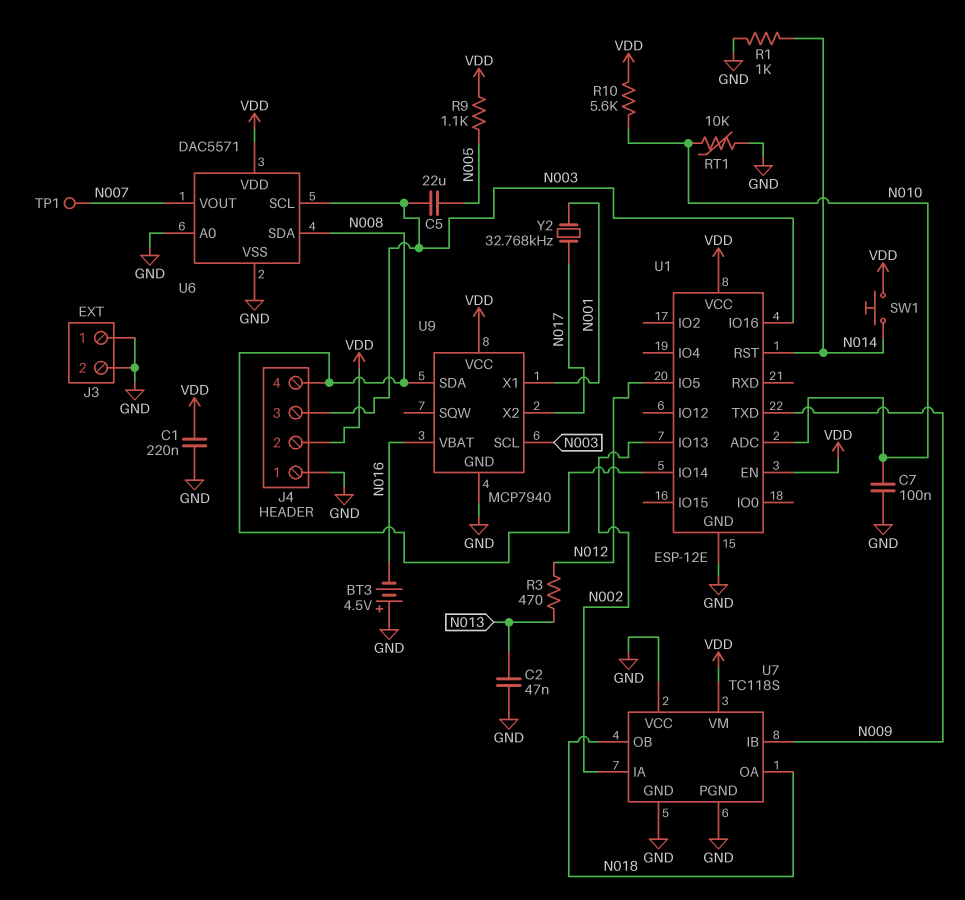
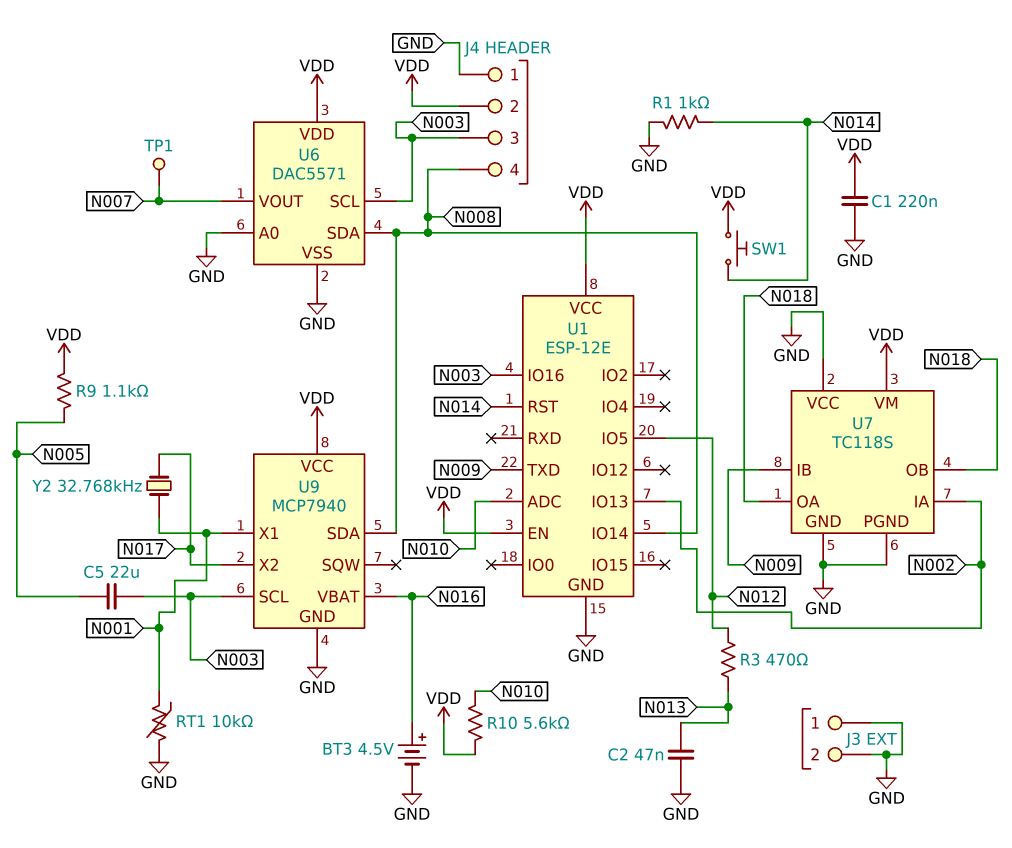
BT3: 4.5V (plus GND, minus N016) -> 4.5V (plus N016, minus GND)
C7: 100nF (GND, N010) -> none
RT1: 10k (GND, N010) -> 10k (GND, N001)

